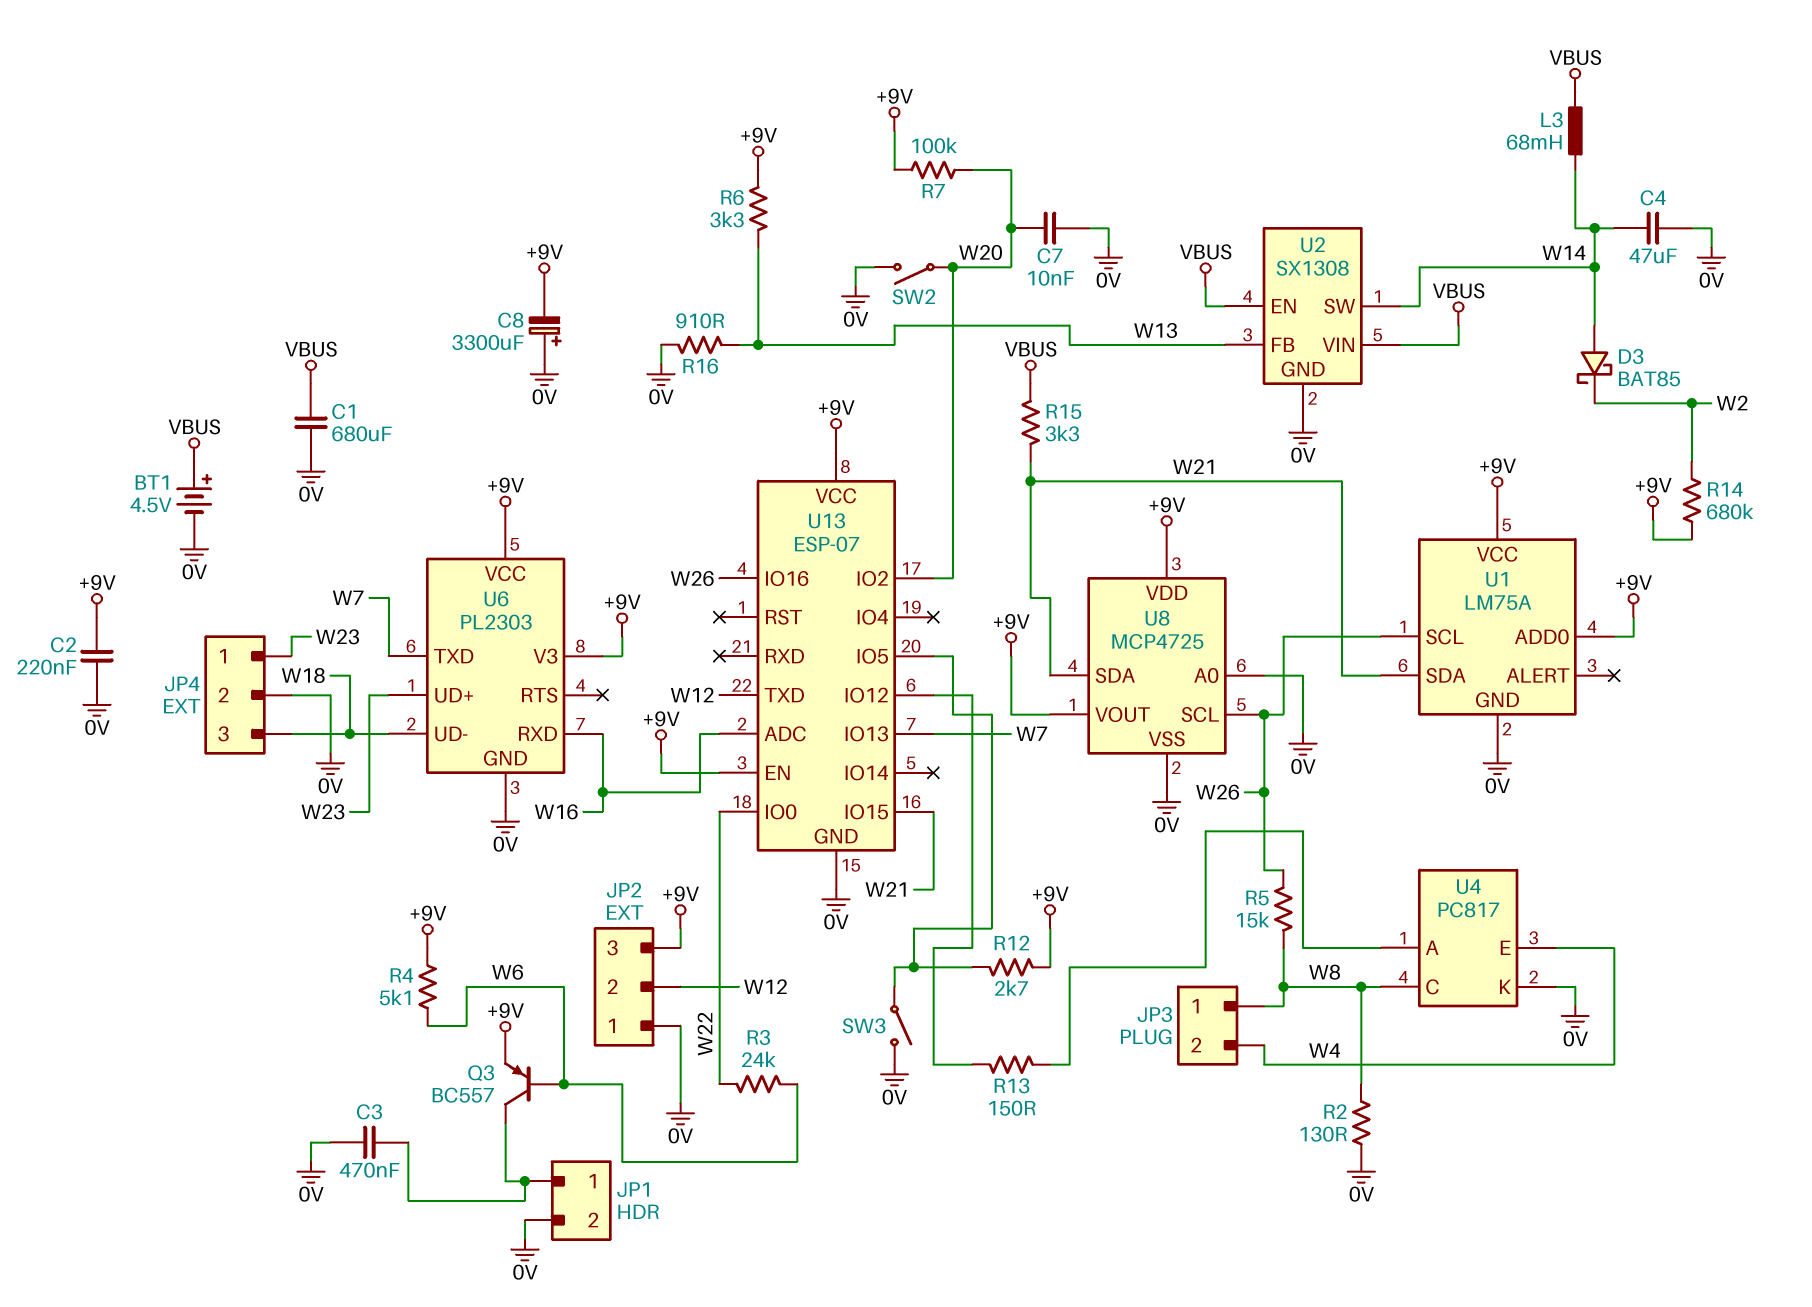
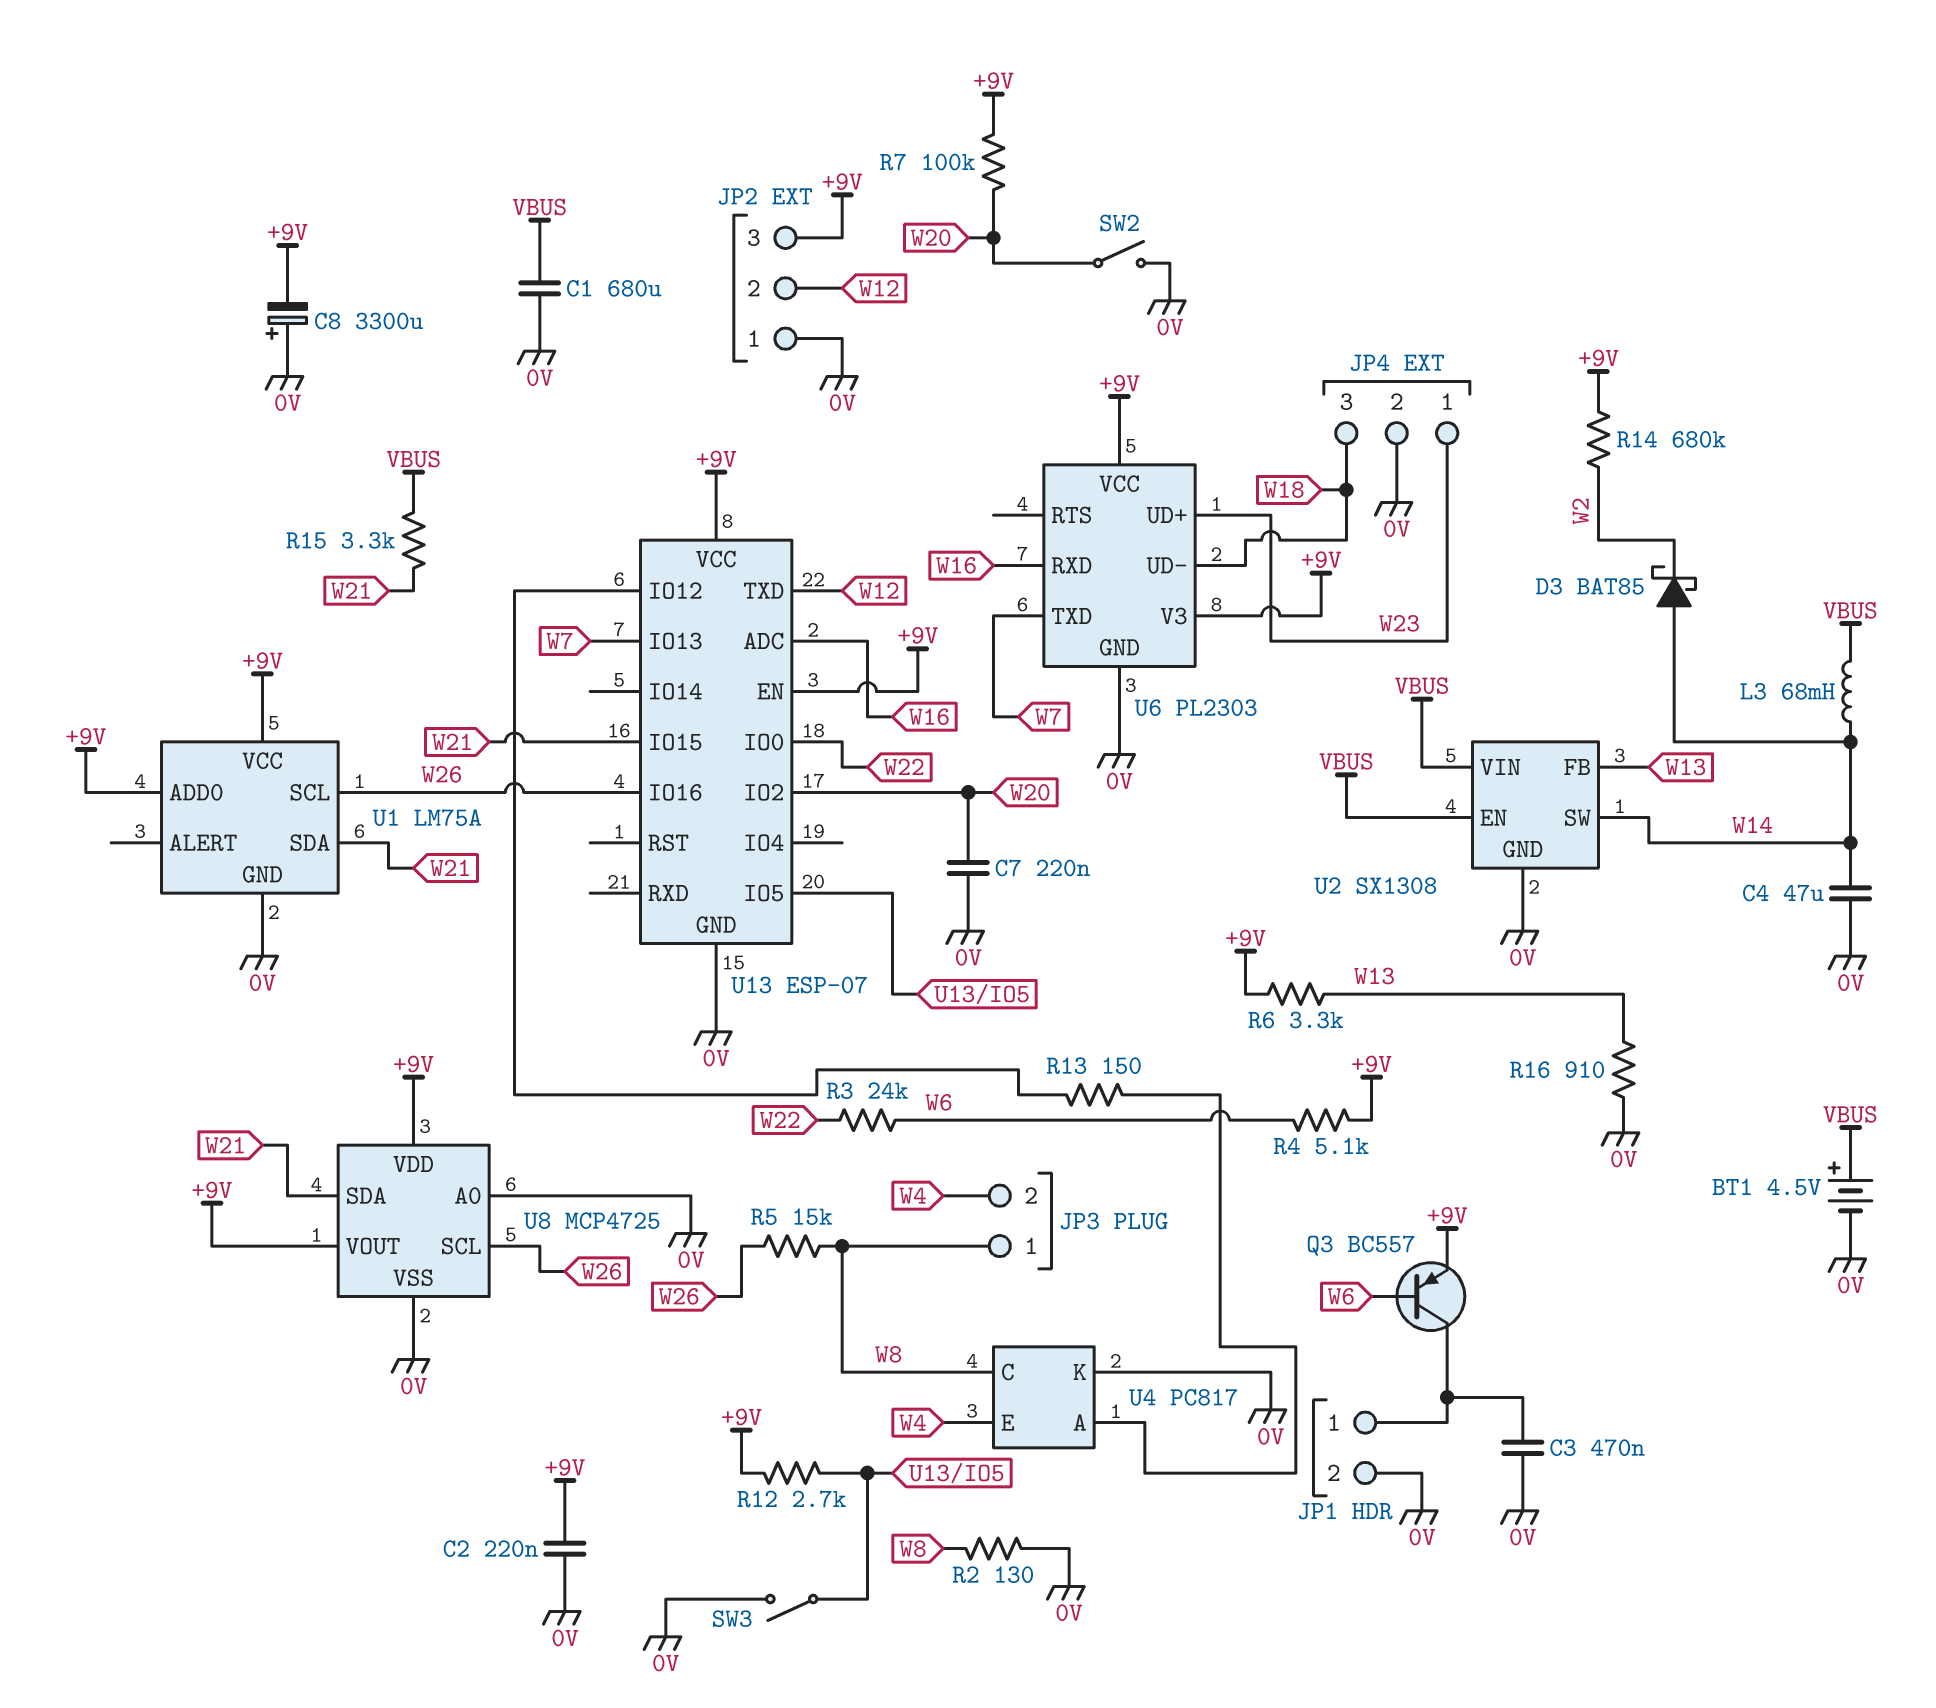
C7: 10nF (0V, W20) -> 220nF (0V, W20)

